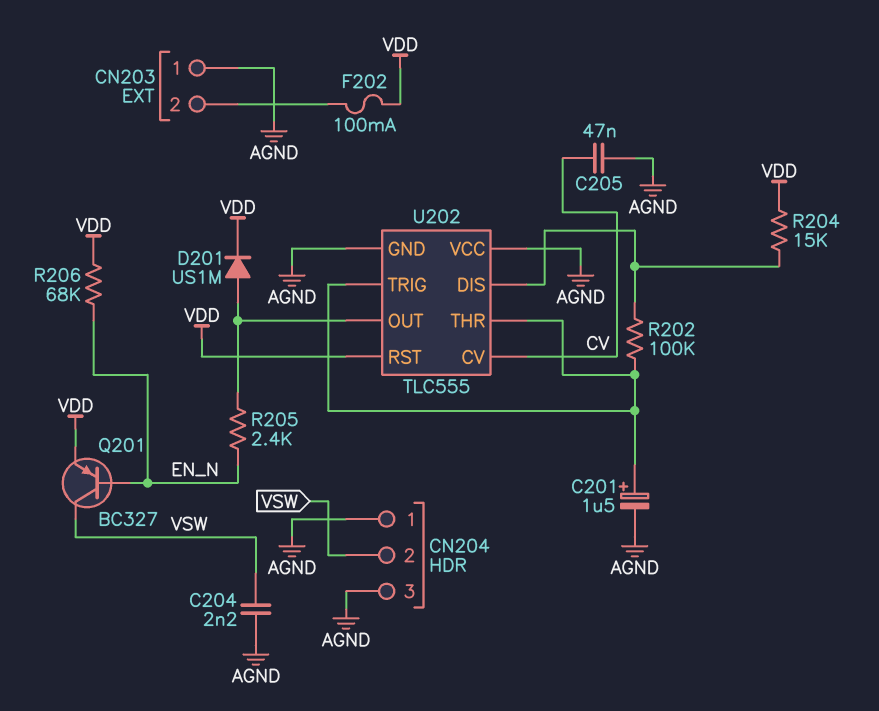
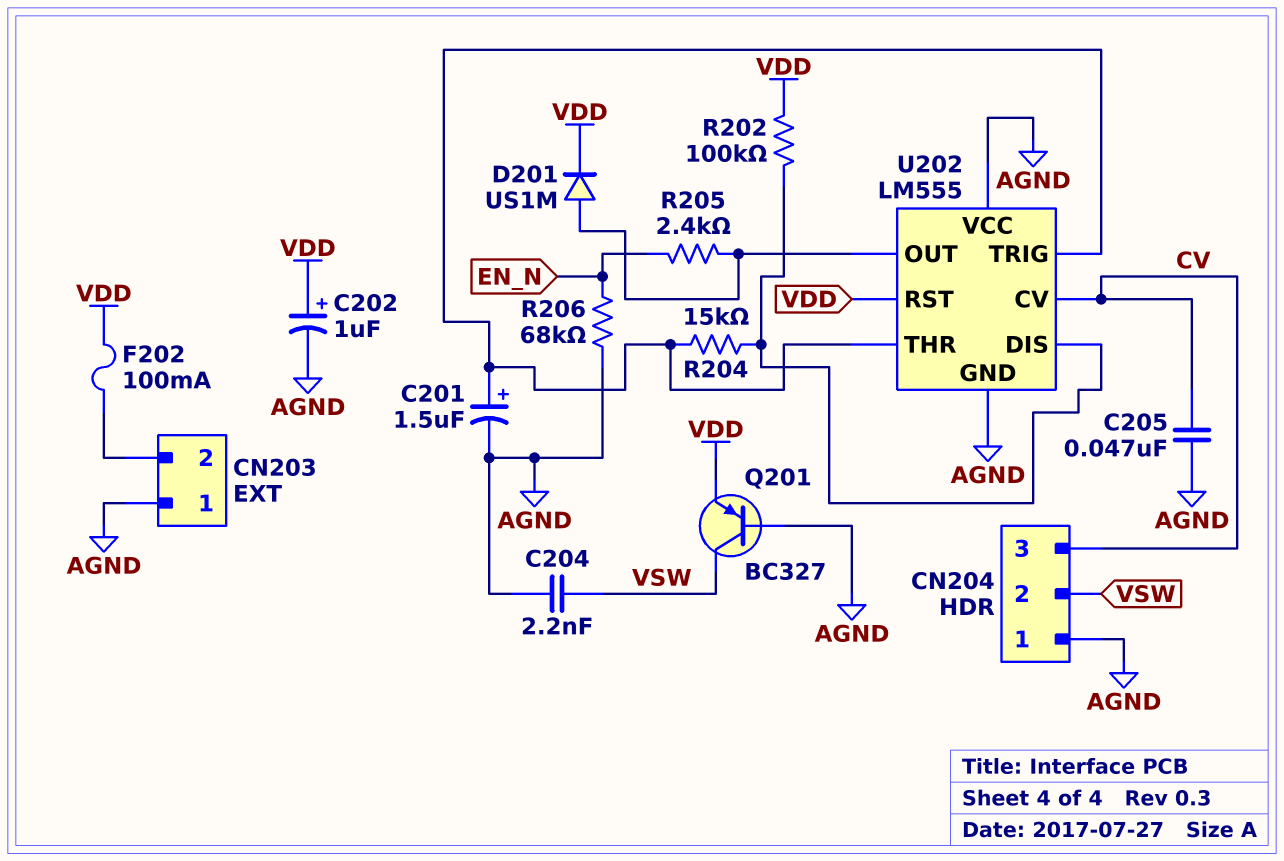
C202: none -> 1uF (plus VDD, minus AGND)
CN204 pin 3: AGND -> CV
Q201: PNP BC327 (B EN_N, C VSW, E VDD) -> PNP BC327 (B AGND, C VSW, E VDD)
R202: 100k (U202/DIS, U202/THR) -> 100k (U202/DIS, VDD)
R204: 15k (U202/DIS, VDD) -> 15k (U202/DIS, U202/THR)
R206: 68k (EN_N, VDD) -> 68k (AGND, EN_N)
U202: TLC555 -> LM555

